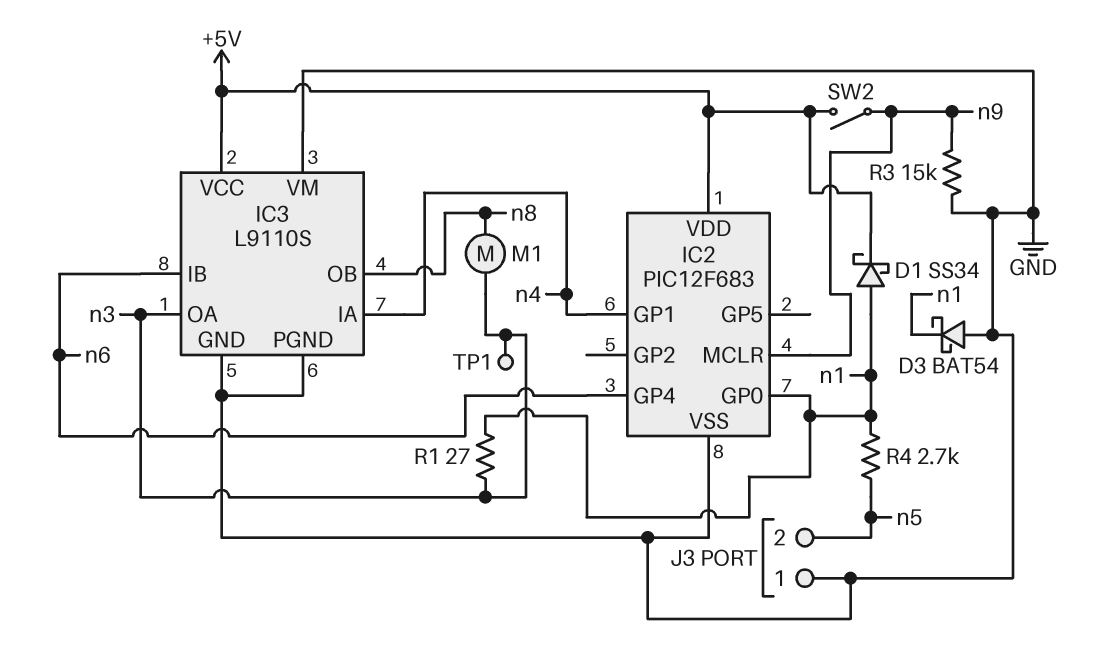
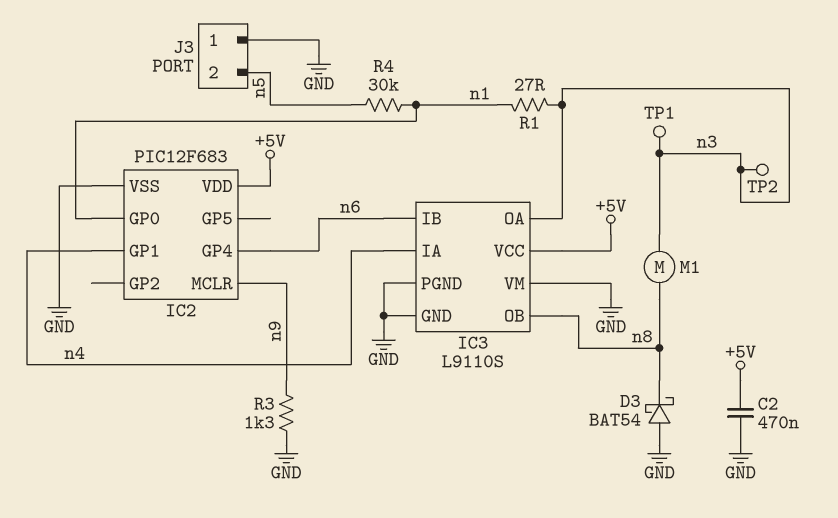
C2: none -> 470nF (+5V, GND)
D1: schottky SS34 (A n1, K +5V) -> none
D3: schottky BAT54 (A GND, K n1) -> schottky BAT54 (A GND, K n8)
R3: 15k (GND, n9) -> 1.3k (GND, n9)
R4: 2.7k (n1, n5) -> 30k (n1, n5)
SW2: switch (+5V, n9) -> none
TP2: none -> test point (n3)

